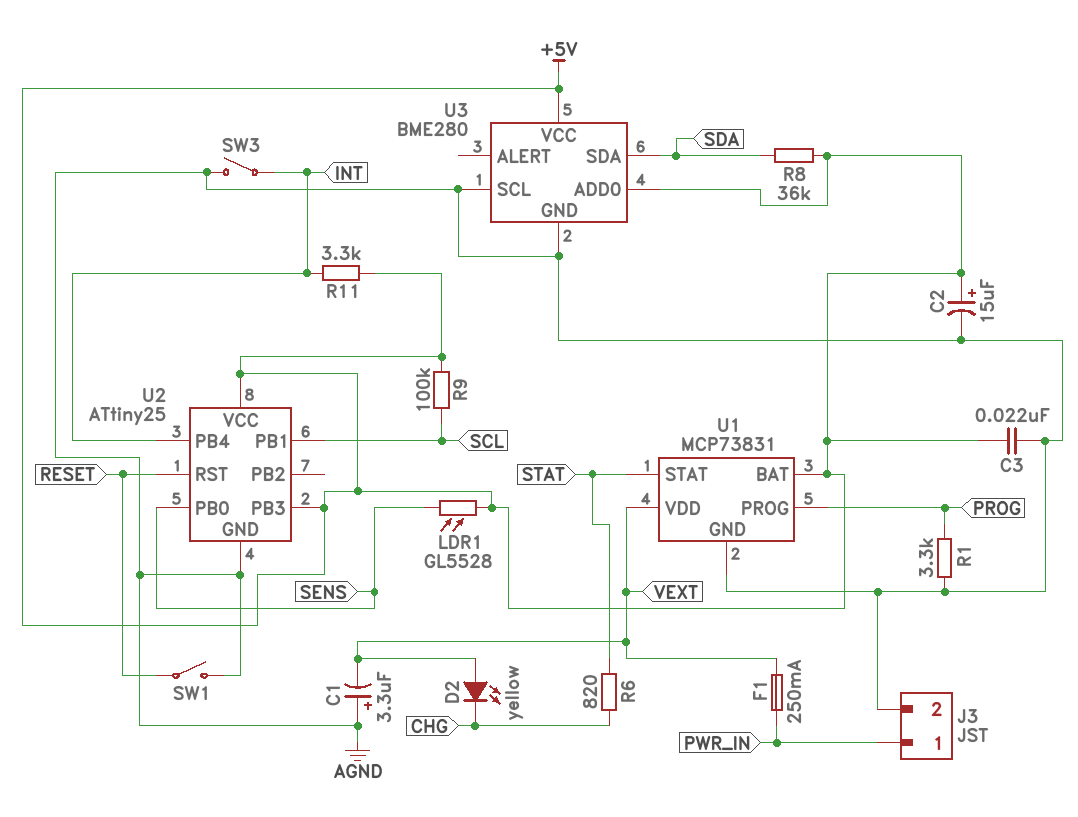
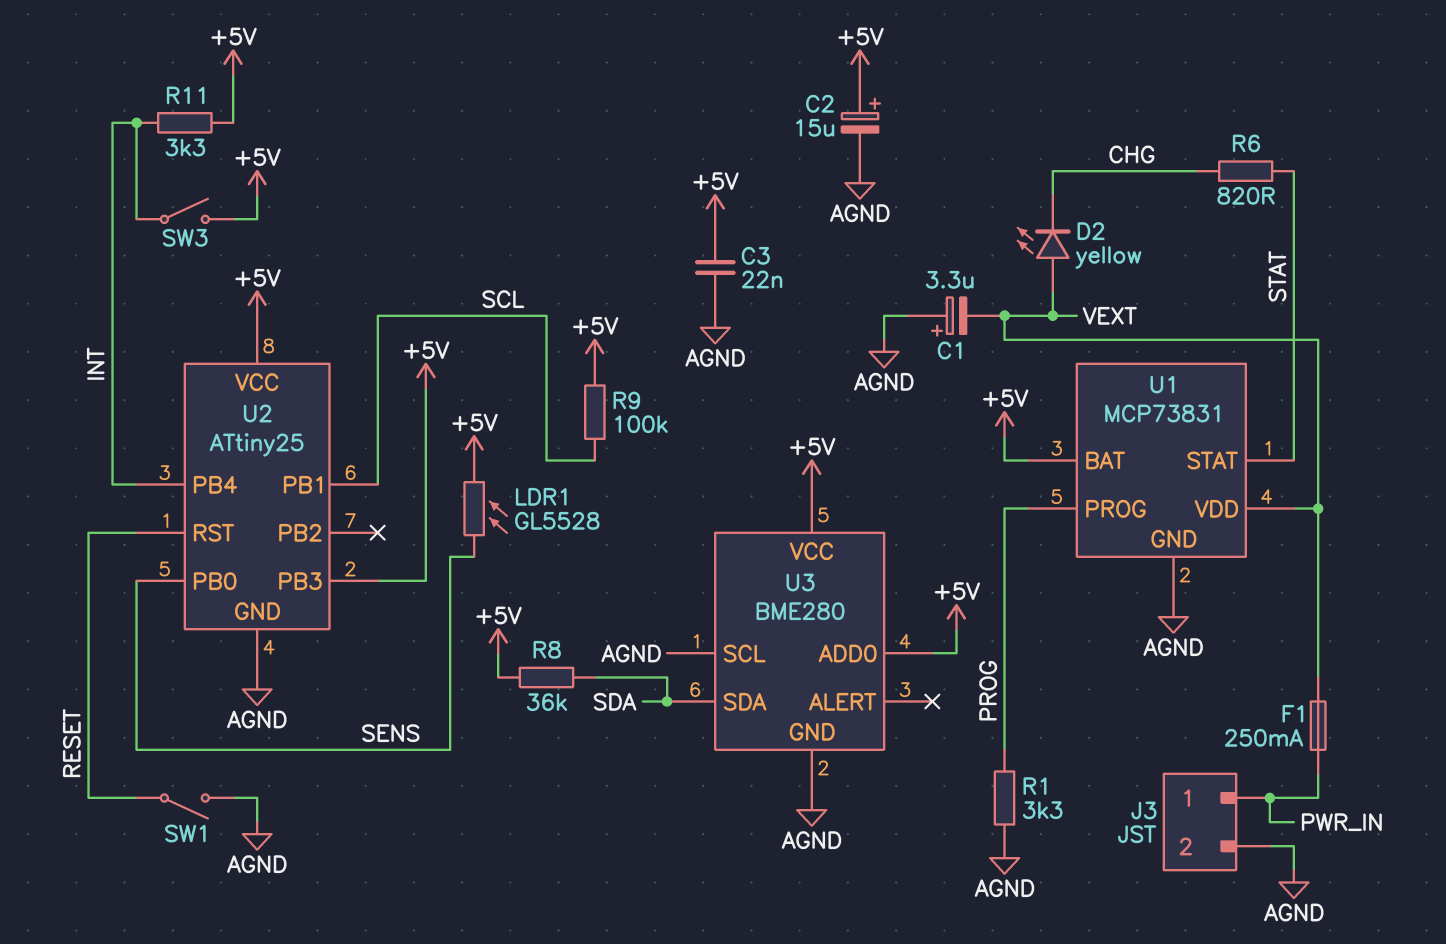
SW3: switch (AGND, INT) -> switch (+5V, INT)

